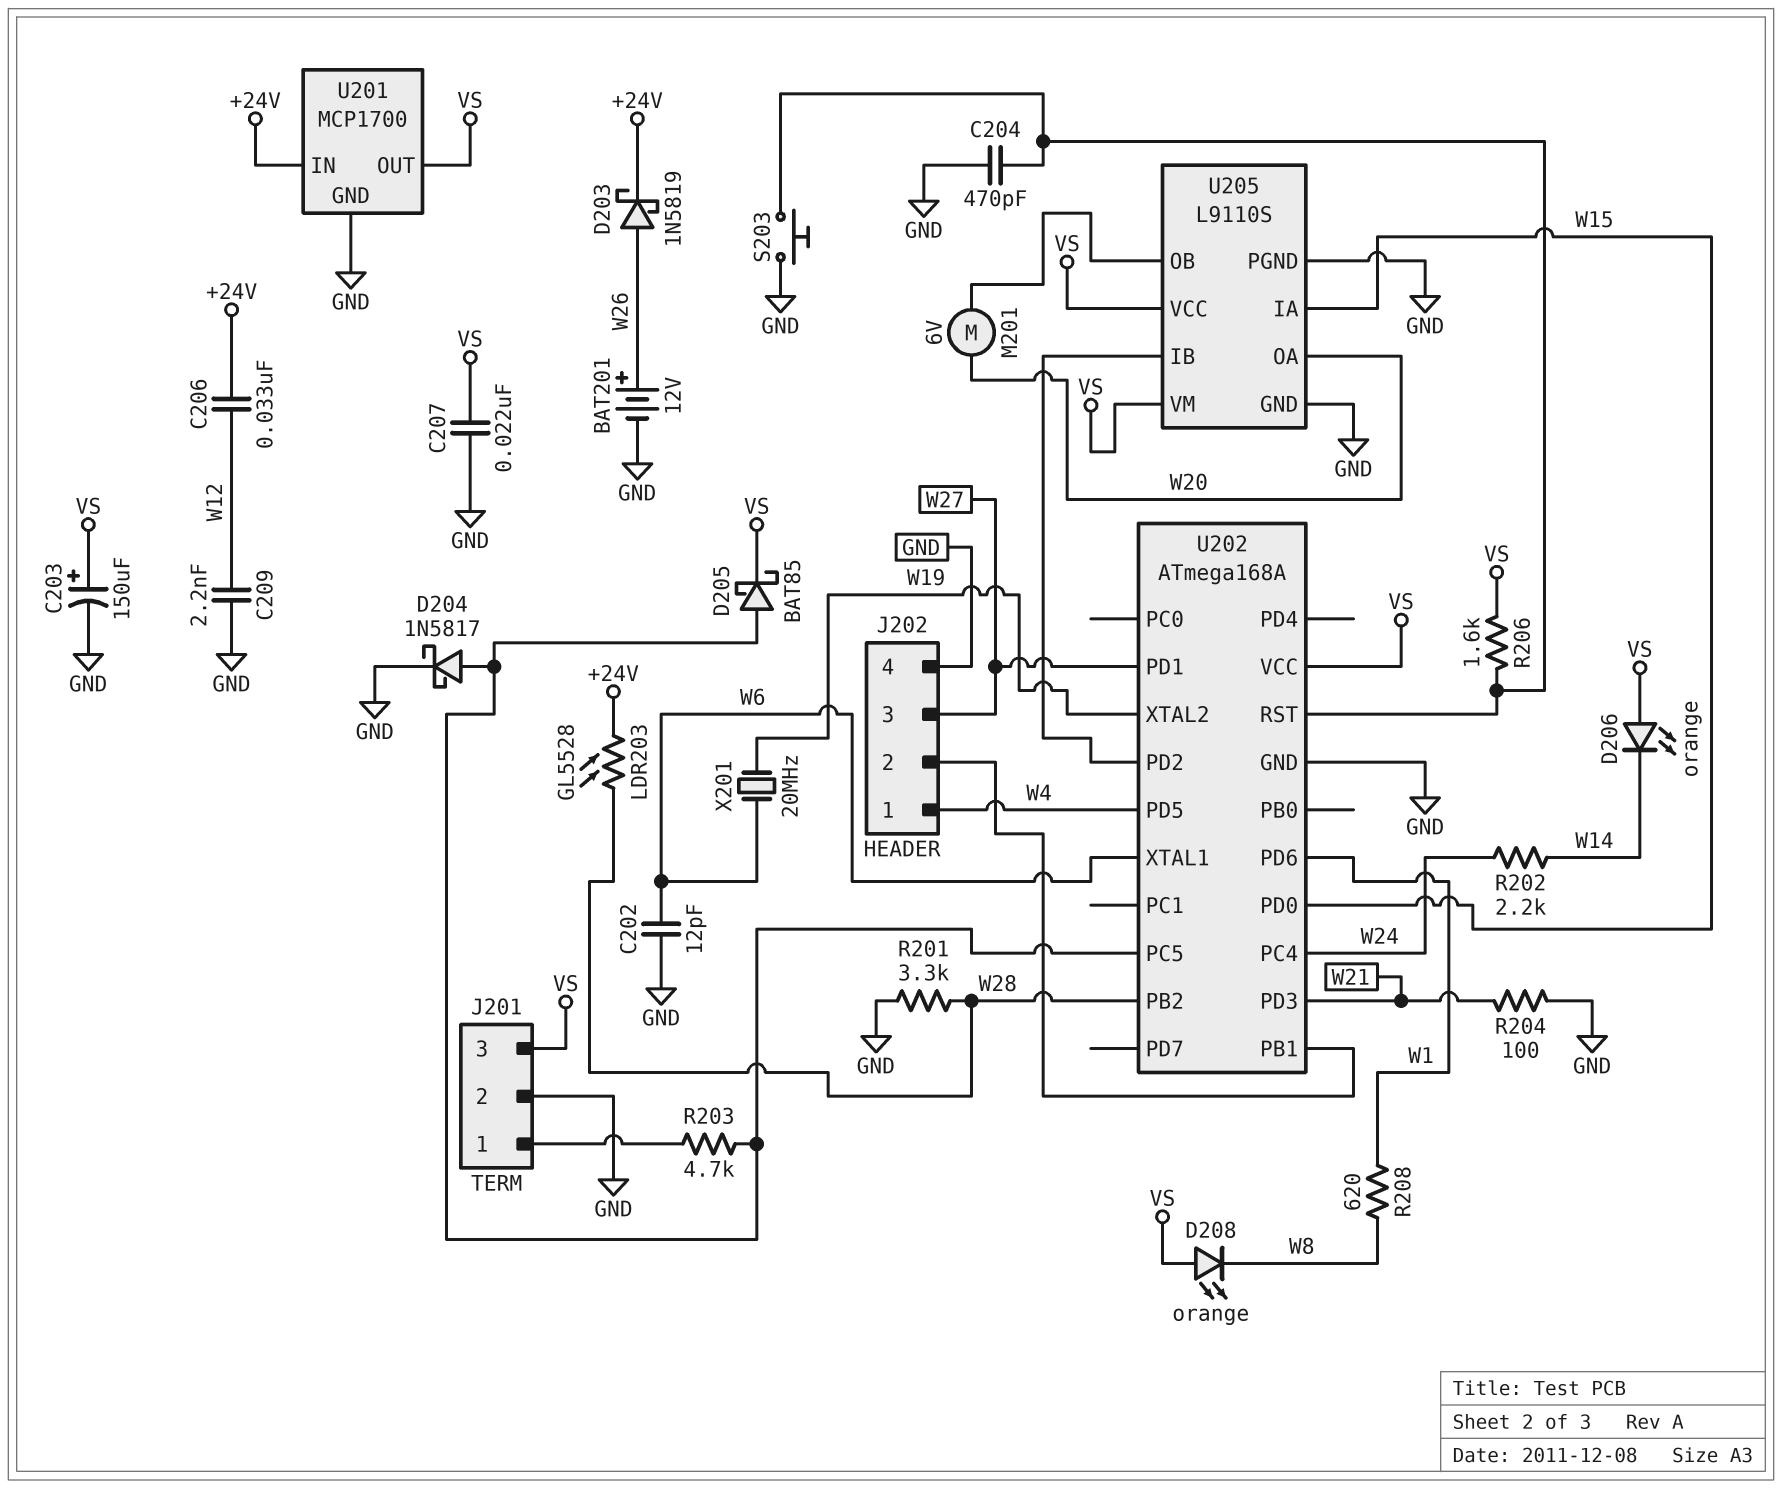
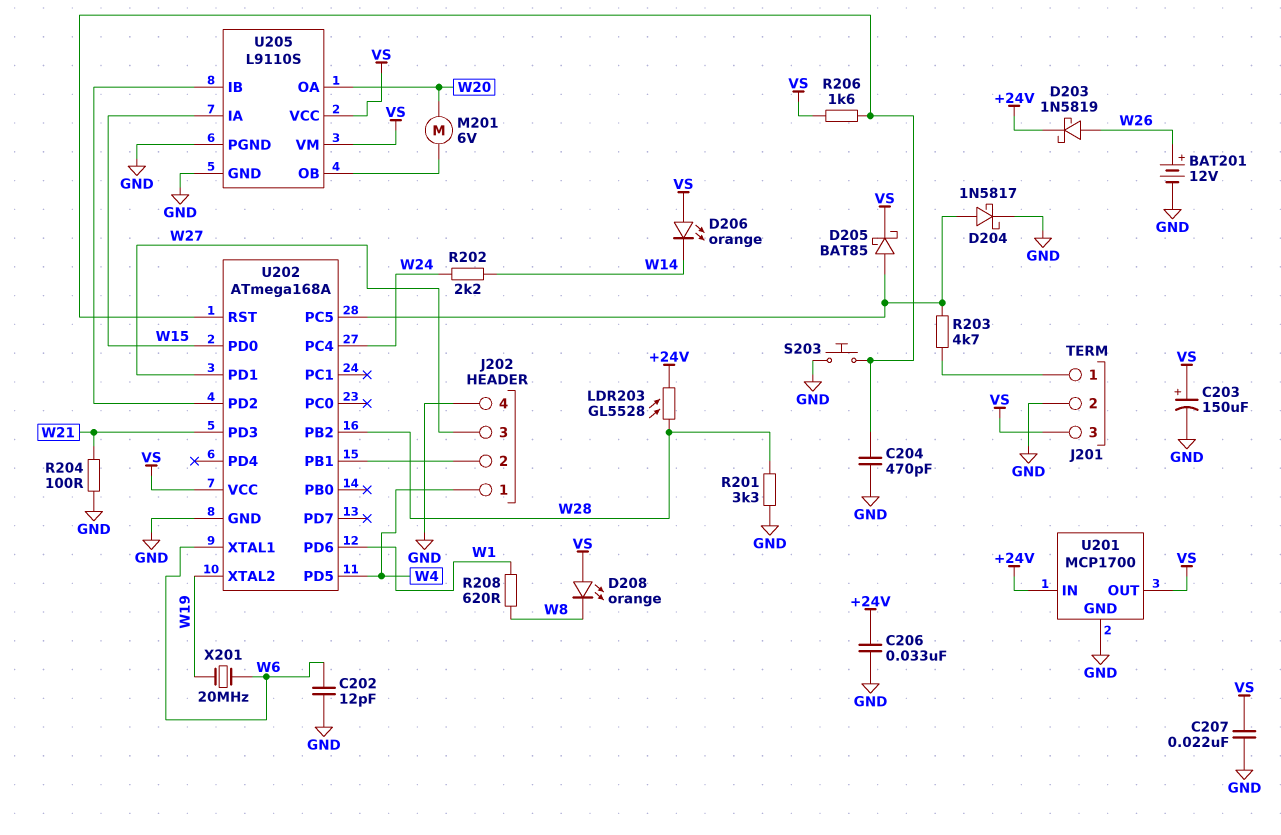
C206: 33nF (+24V, W12) -> 33nF (+24V, GND)
C209: 2.2nF (GND, W12) -> none

